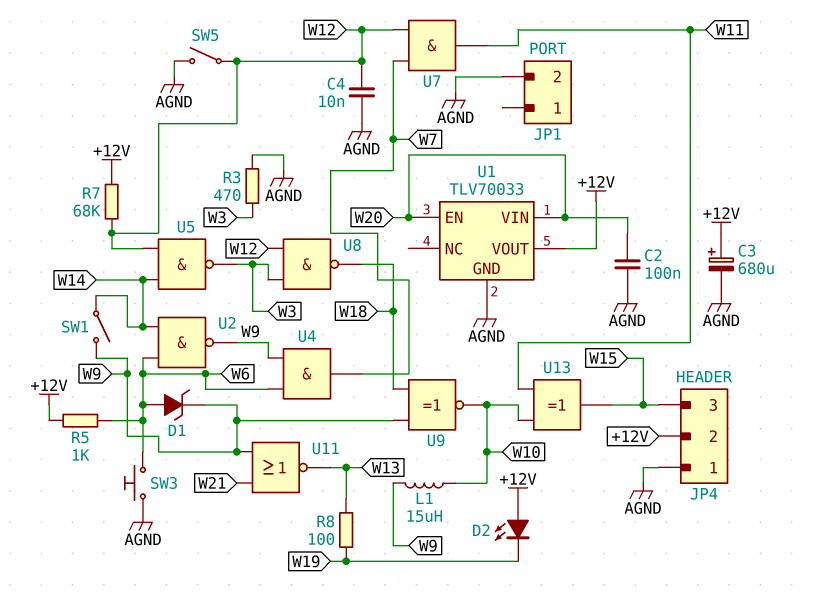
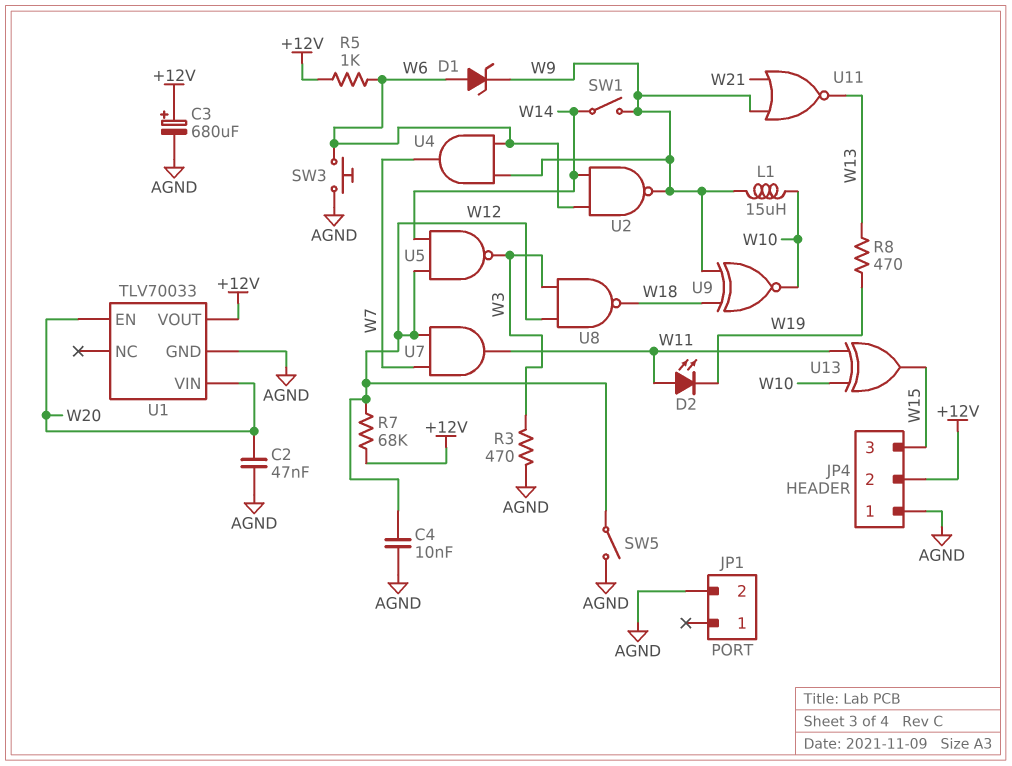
C2: 100nF (AGND, W20) -> 47nF (AGND, W20)
D2: LED (A +12V, K W19) -> LED (A W11, K W19)
R8: 100 (W13, W19) -> 470 (W13, W19)

